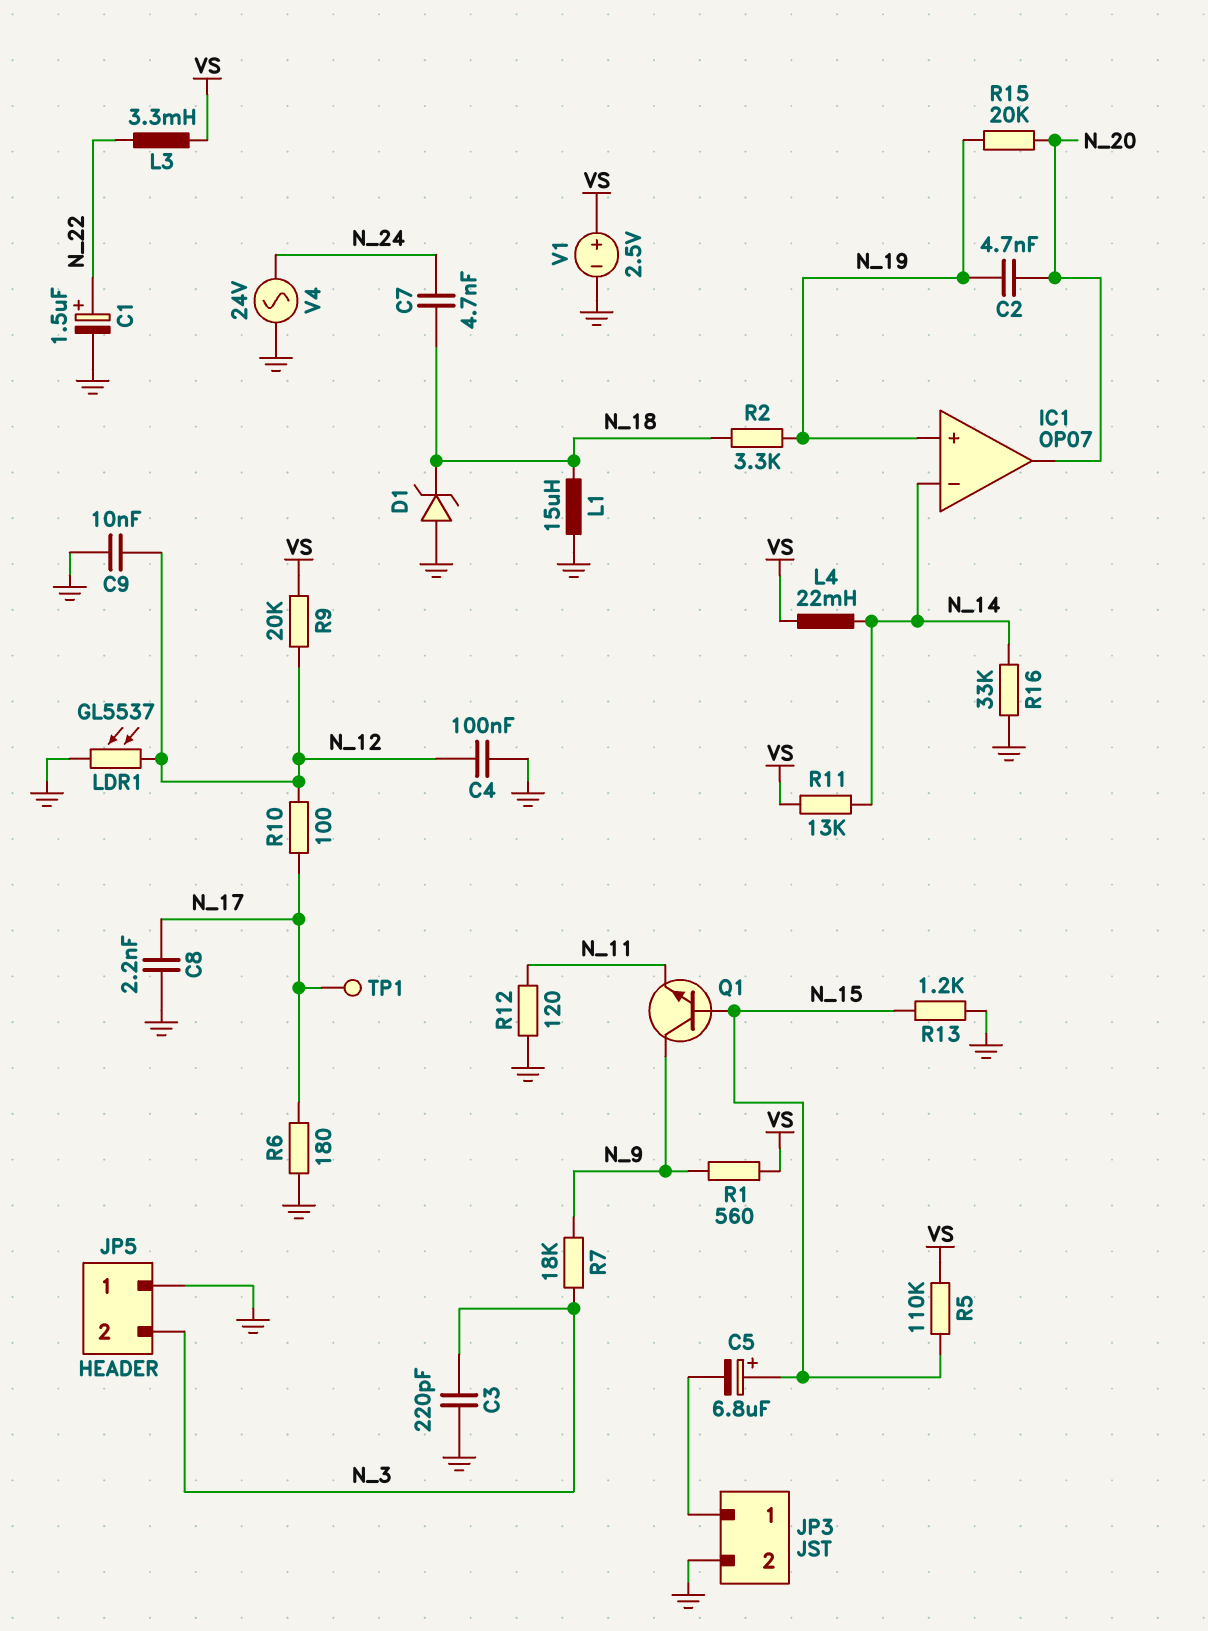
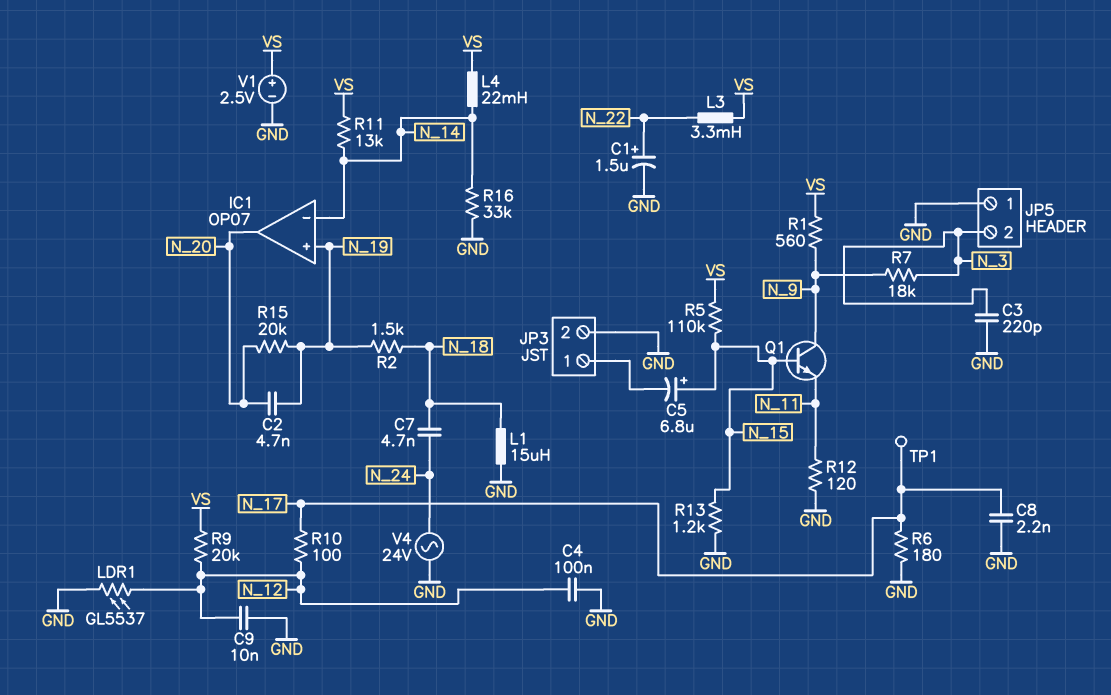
D1: zener (A GND, K N_18) -> none
R2: 3.3k (N_18, N_19) -> 1.5k (N_18, N_19)

